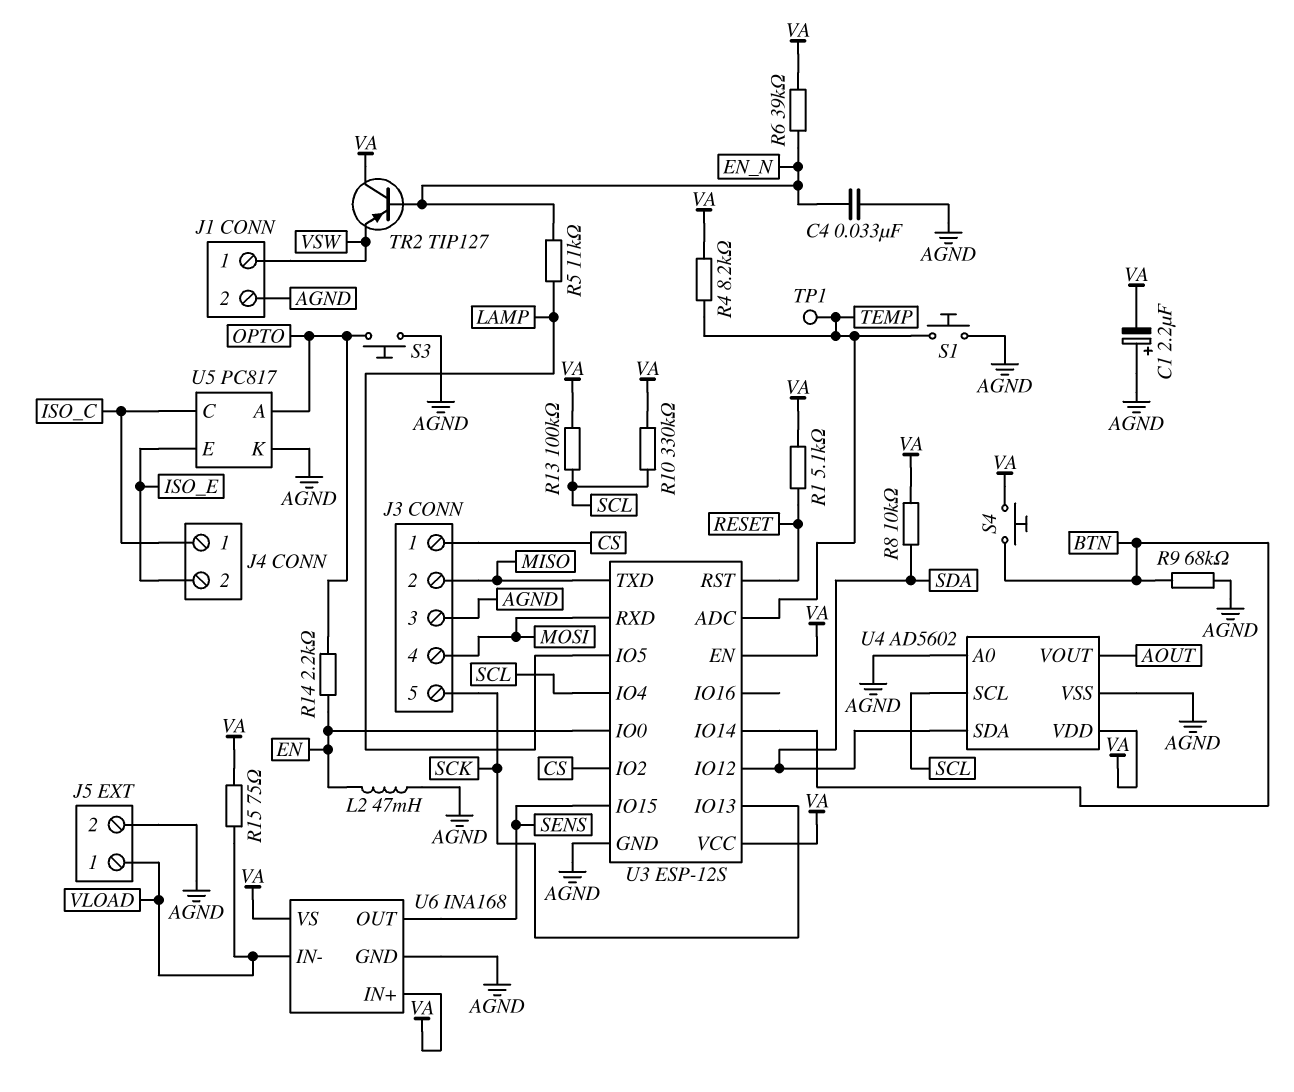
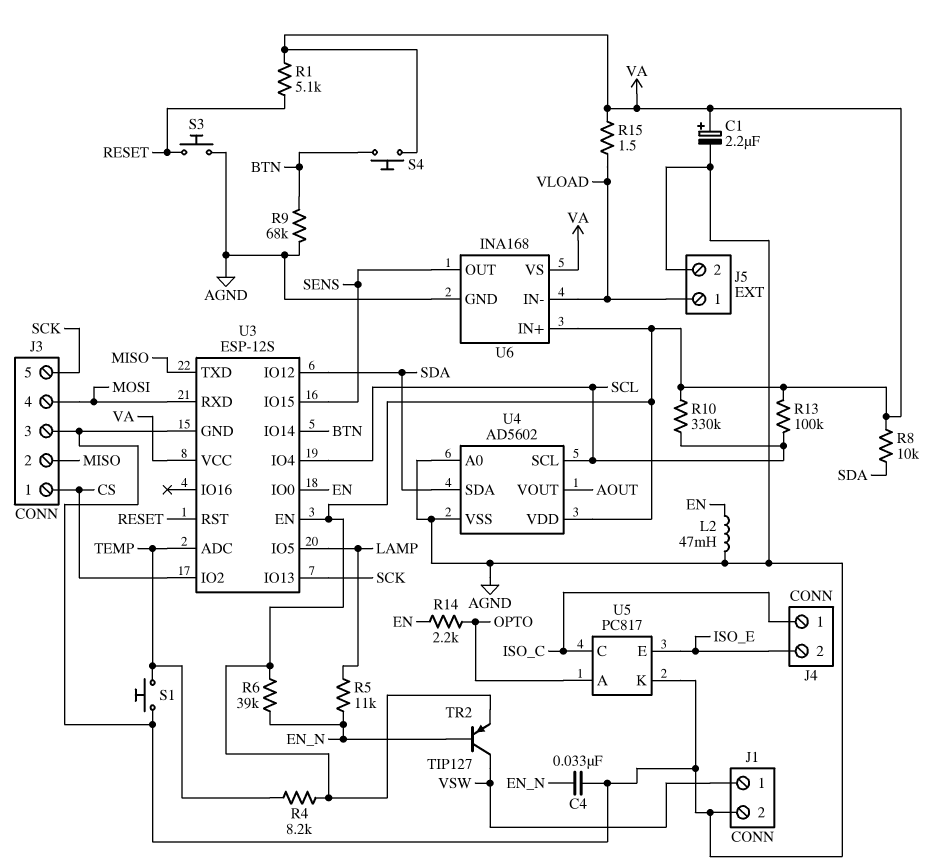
C1: 2.2uF (plus AGND, minus VA) -> 2.2uF (plus VA, minus AGND)
R15: 75 (VA, VLOAD) -> 1.5 (VA, VLOAD)
S3: button (AGND, OPTO) -> button (AGND, RESET)
TP1: test point (TEMP) -> none
TR2: PNP TIP127 (B EN_N, C VA, E VSW) -> PNP TIP127 (B EN_N, C VSW, E VA)

